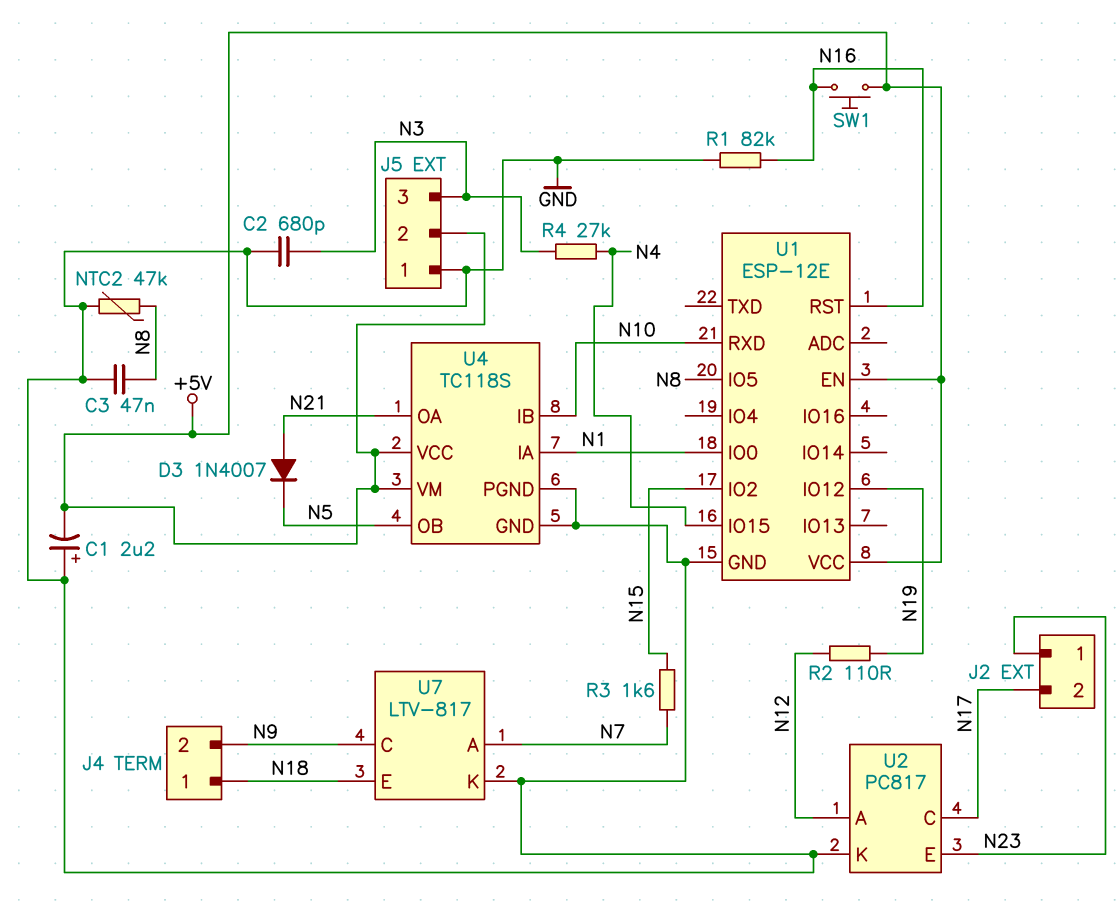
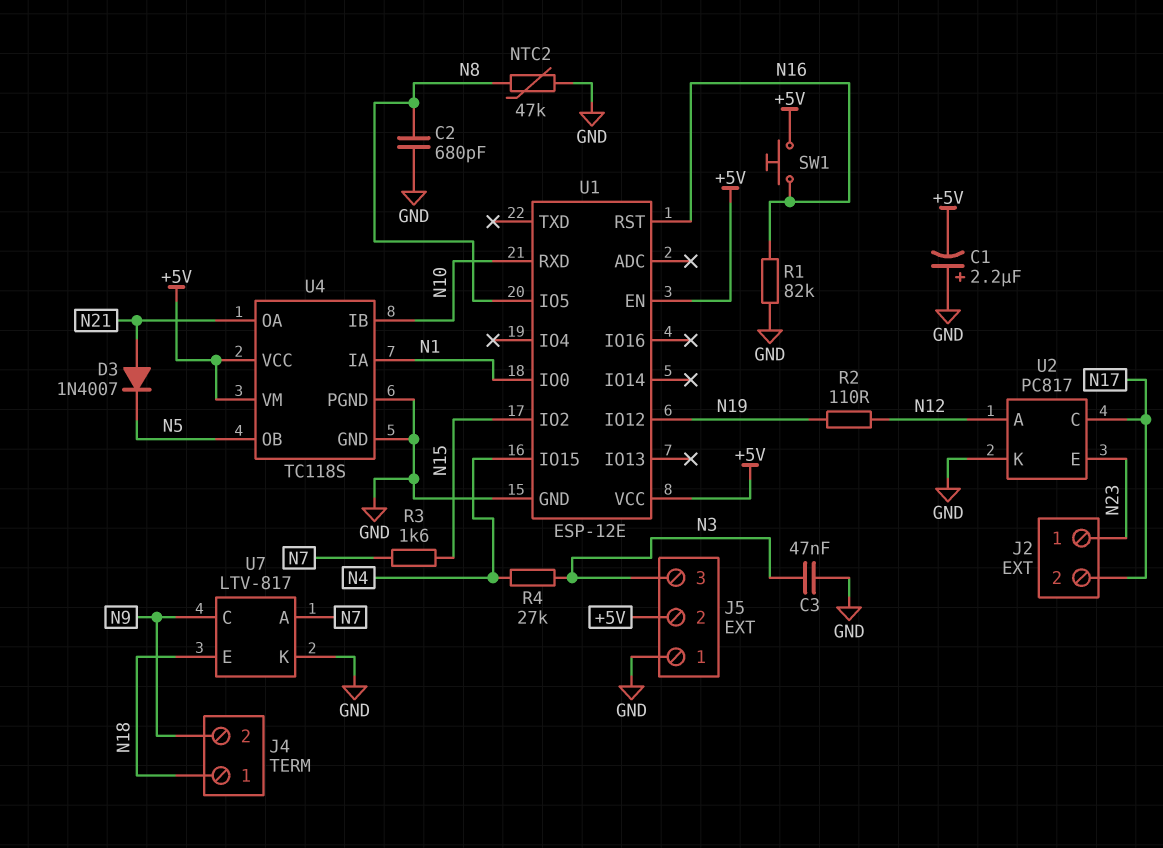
C2: 680pF (GND, N3) -> 680pF (GND, N8)
C3: 47nF (GND, N8) -> 47nF (GND, N3)

